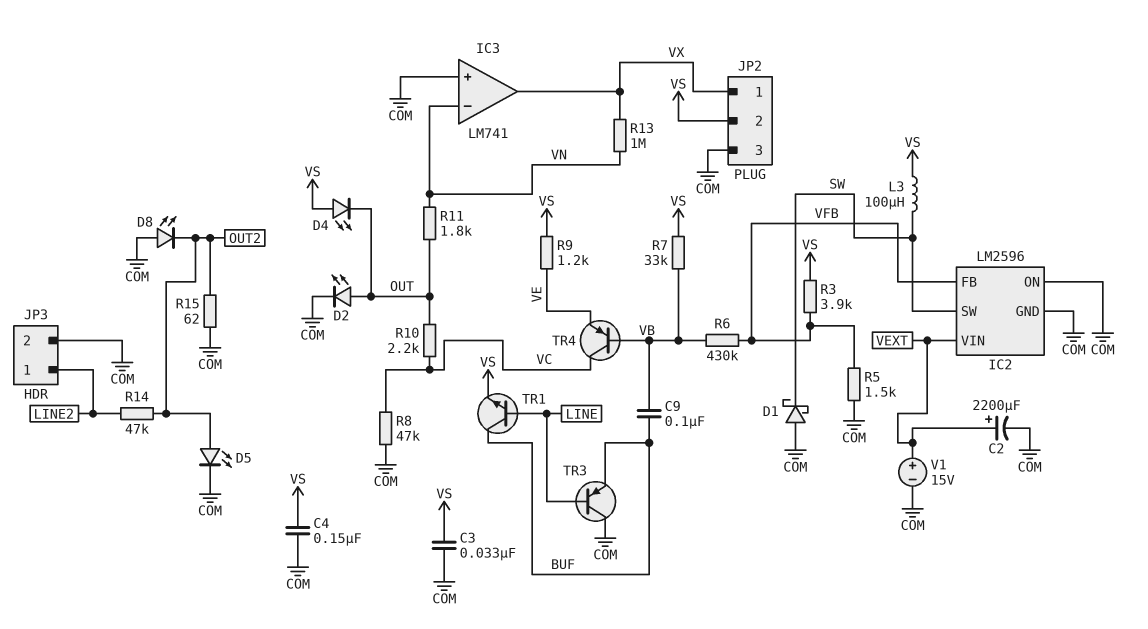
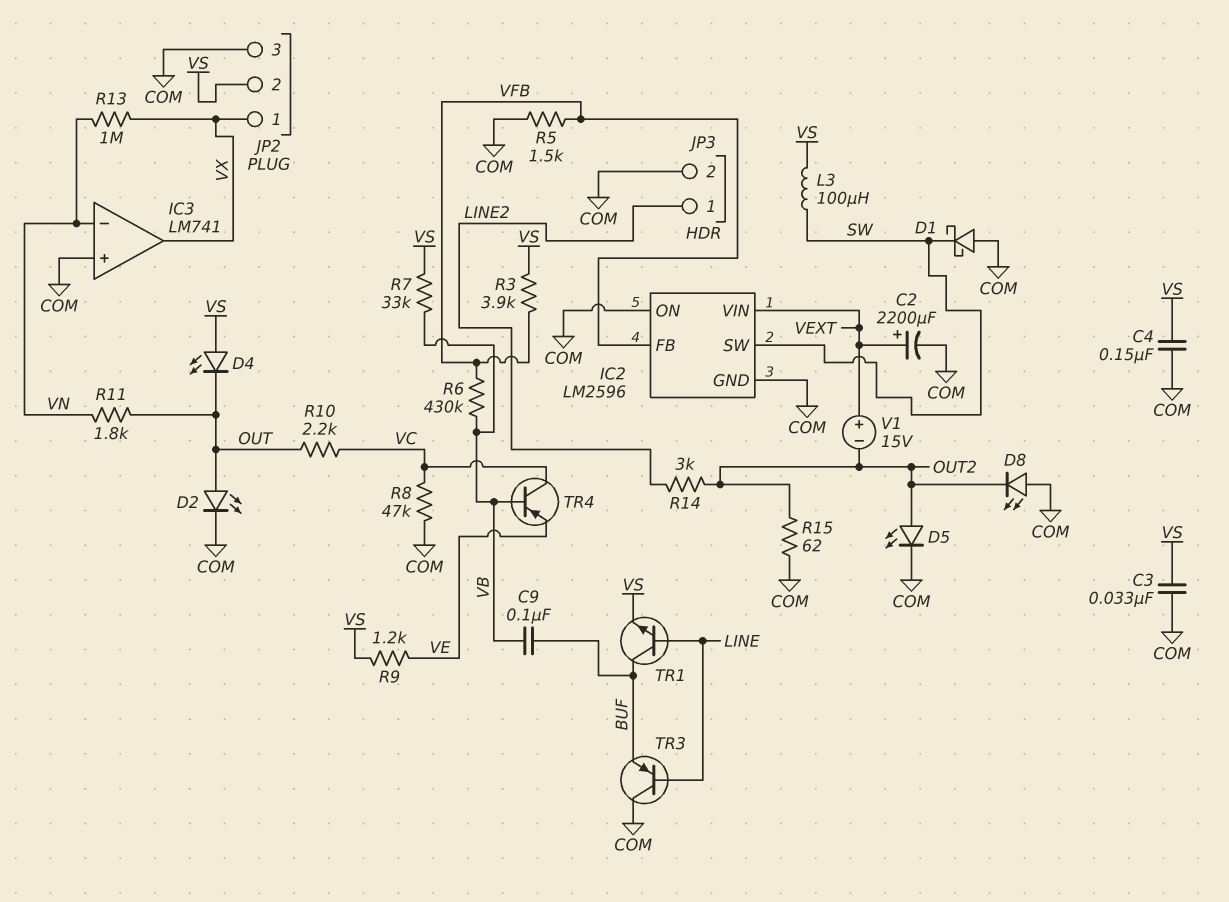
R14: 47k (LINE2, OUT2) -> 3k (LINE2, OUT2)
V1: 15V (plus VEXT, minus COM) -> 15V (plus VEXT, minus OUT2)

